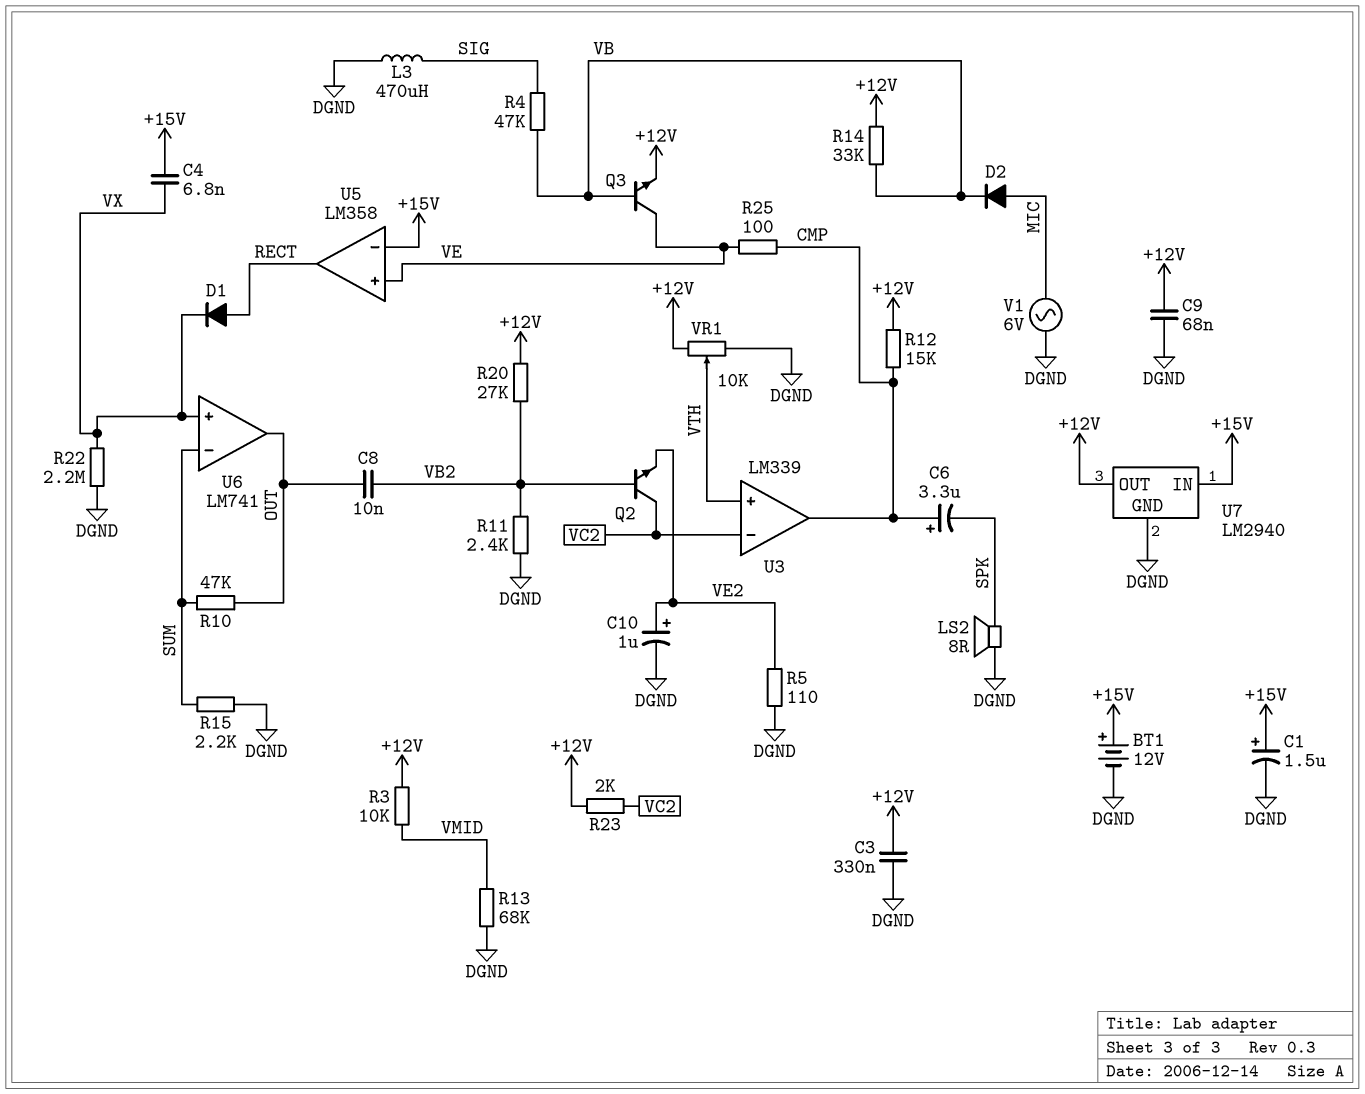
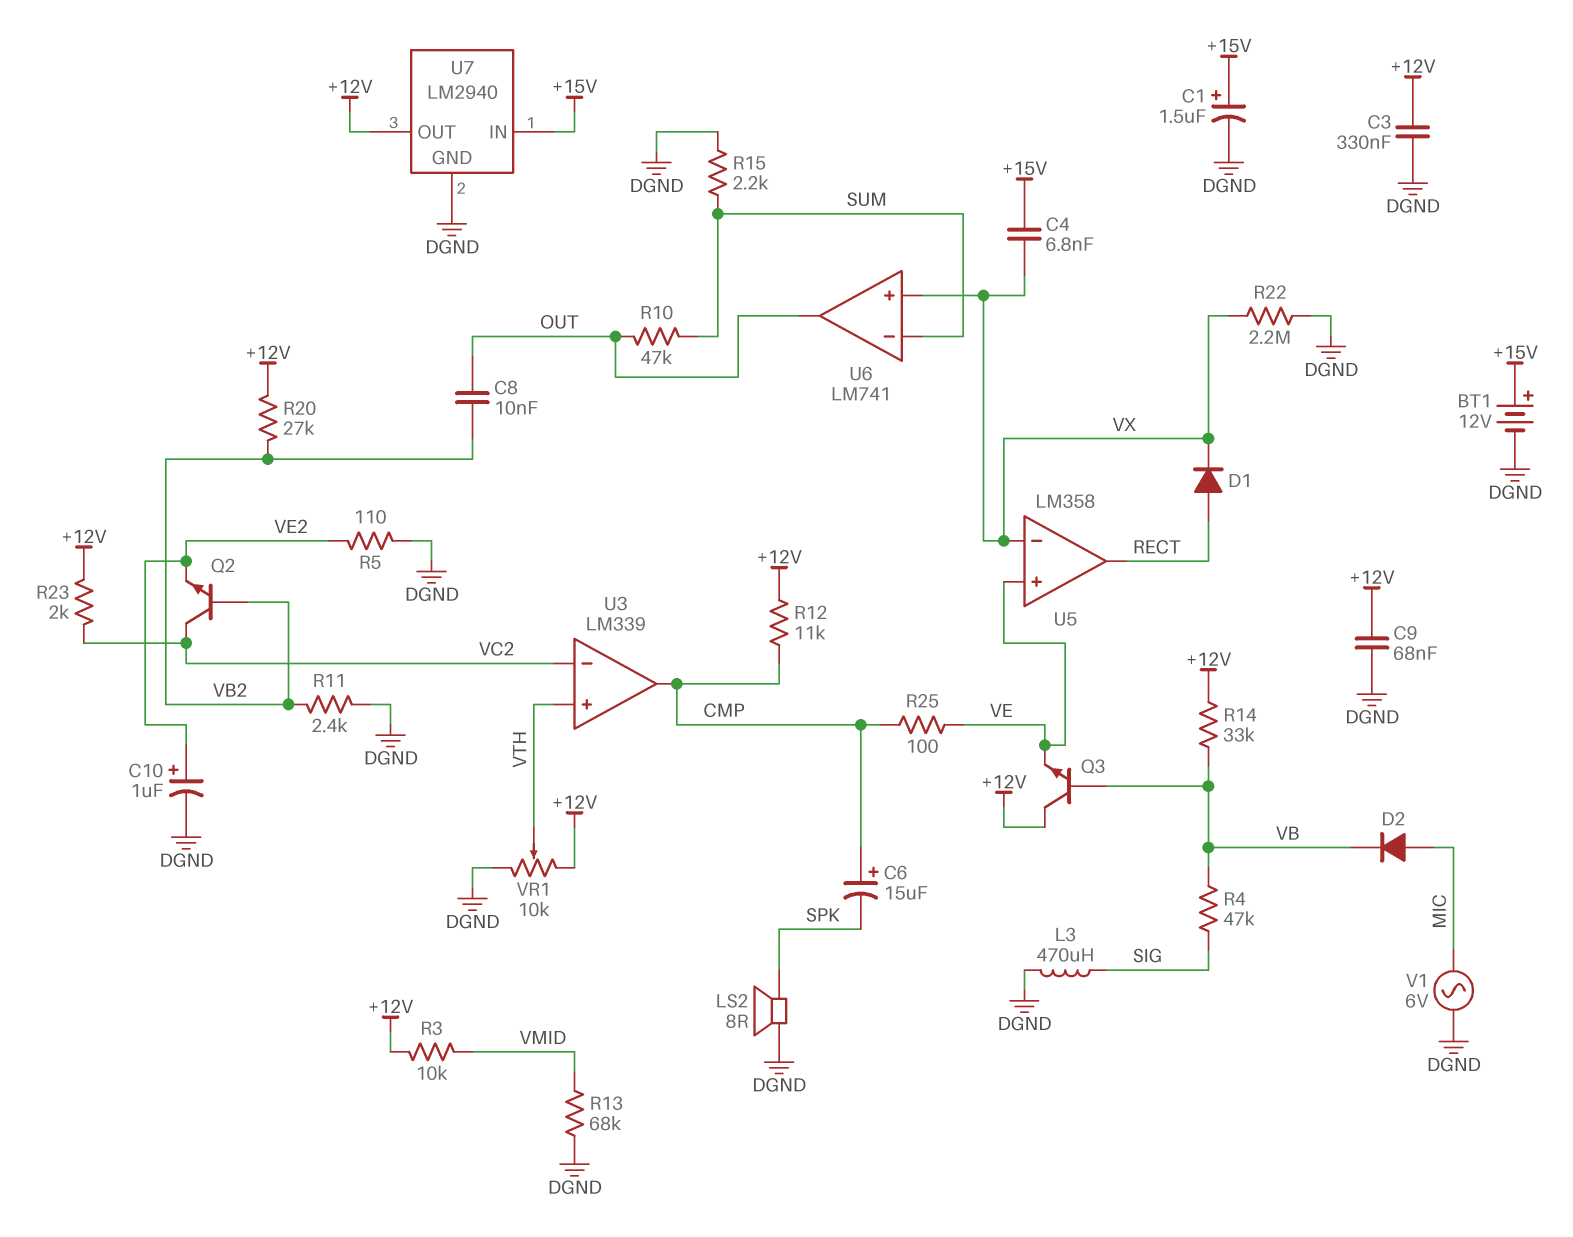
C6: 3.3uF (plus CMP, minus SPK) -> 15uF (plus CMP, minus SPK)
Q3: NPN (B VB, C VE, E +12V) -> NPN (B VB, C +12V, E VE)
R12: 15k (+12V, CMP) -> 11k (+12V, CMP)
U5 pin in-: +15V -> VX

